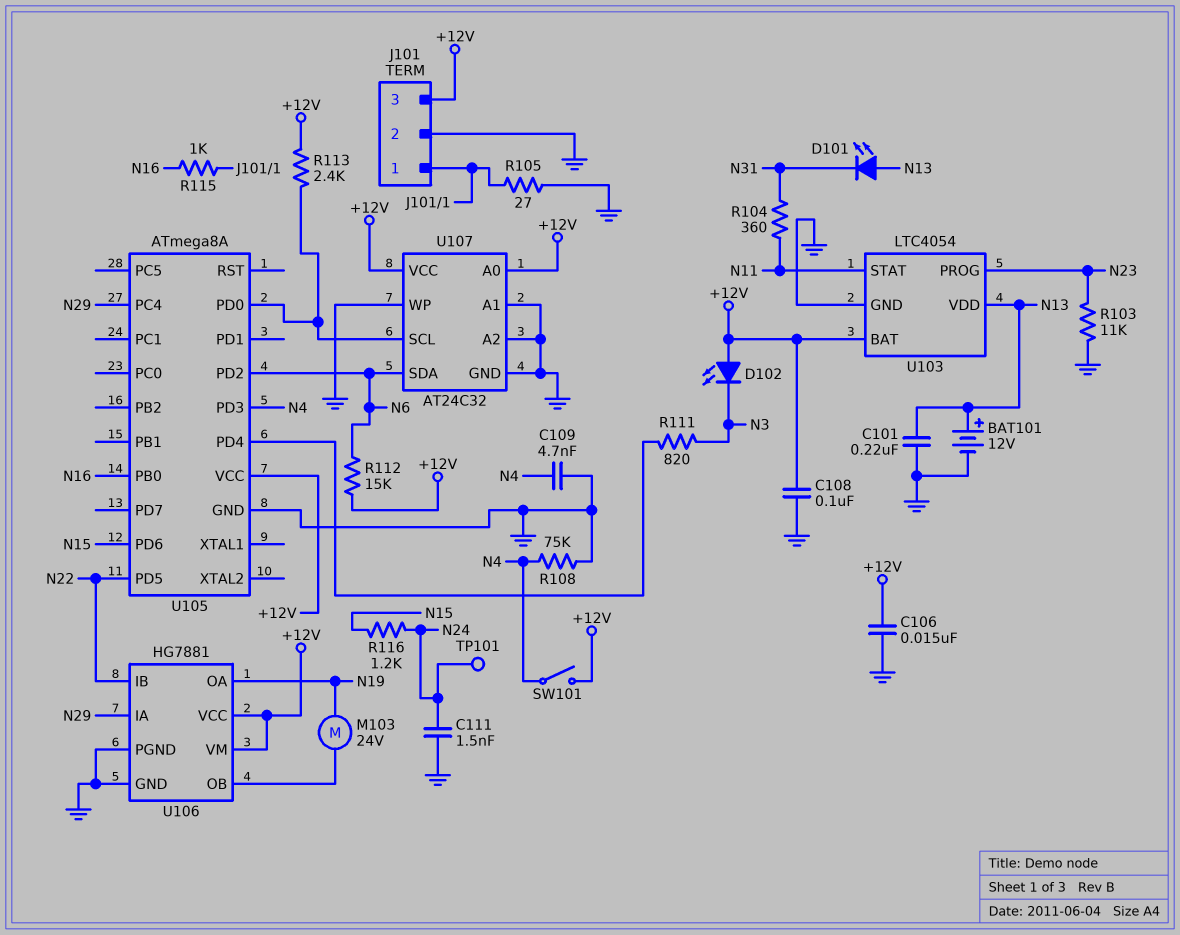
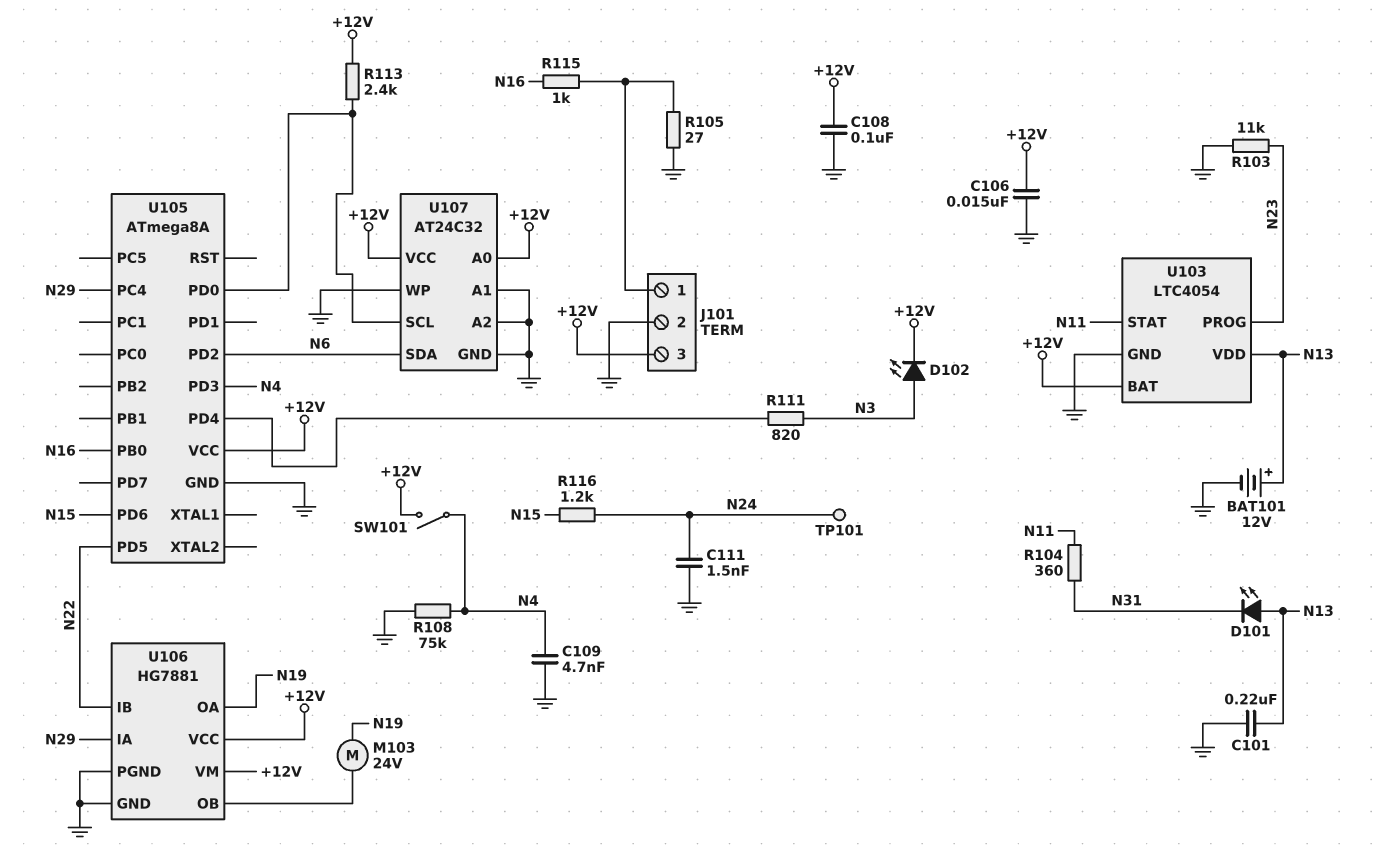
D102: LED (A +12V, K N3) -> LED (A N3, K +12V)
R112: 15k (+12V, N6) -> none

